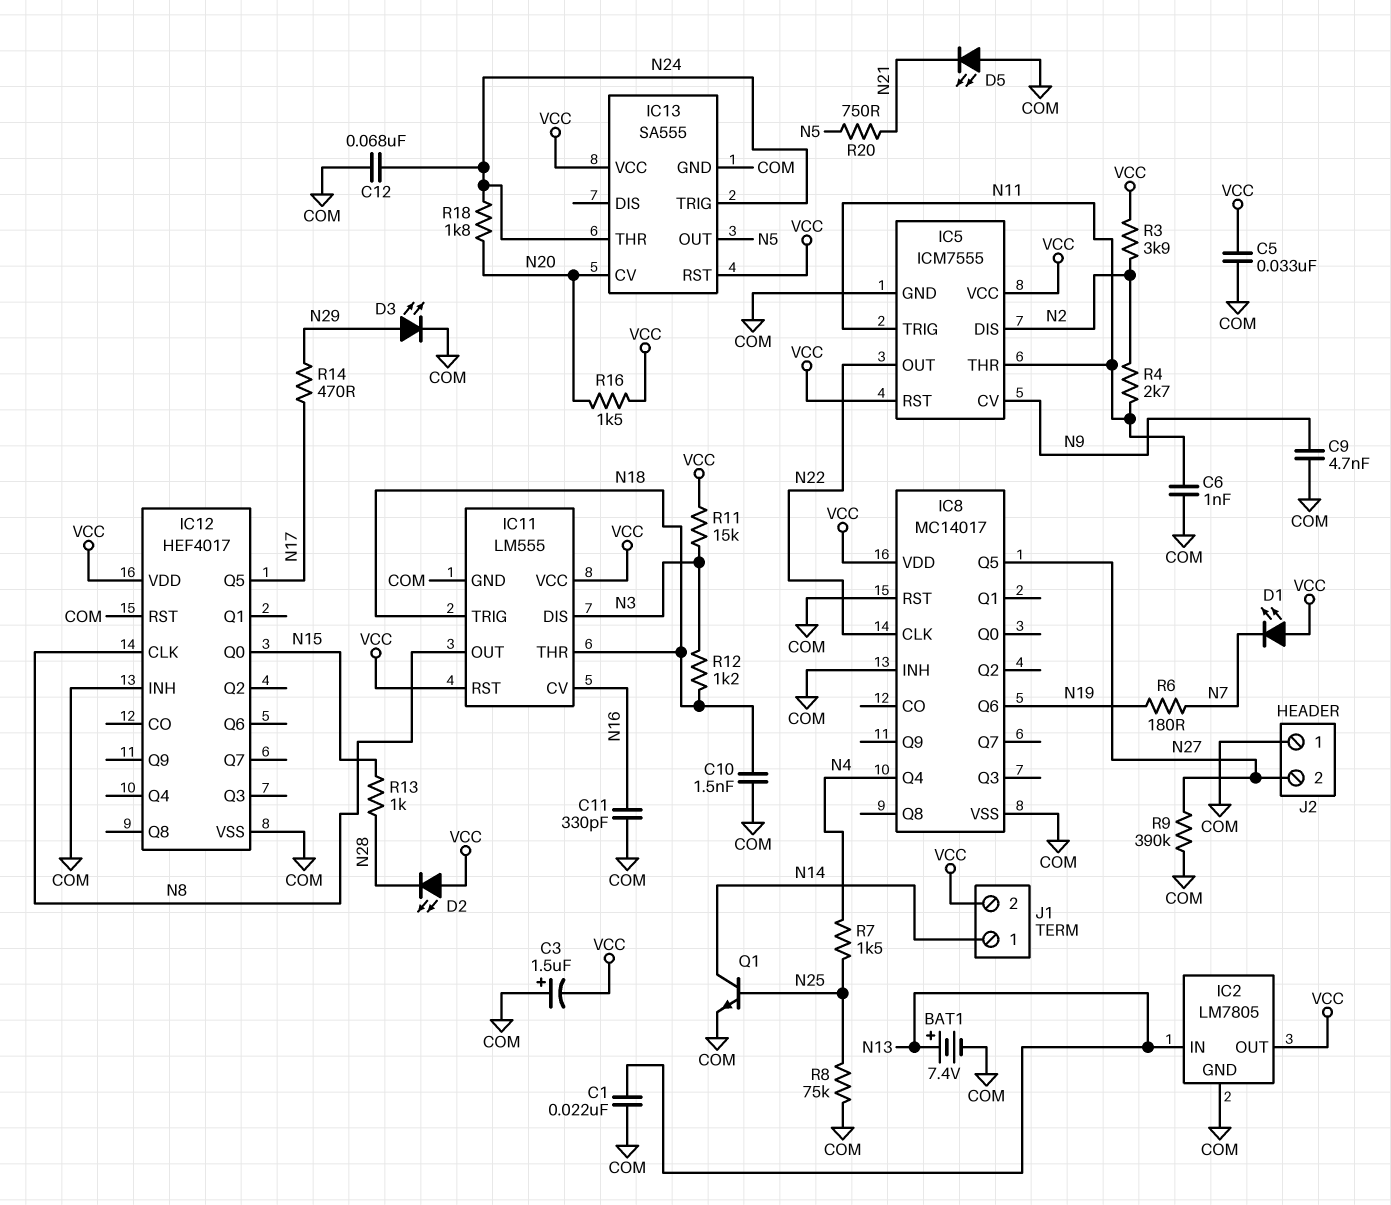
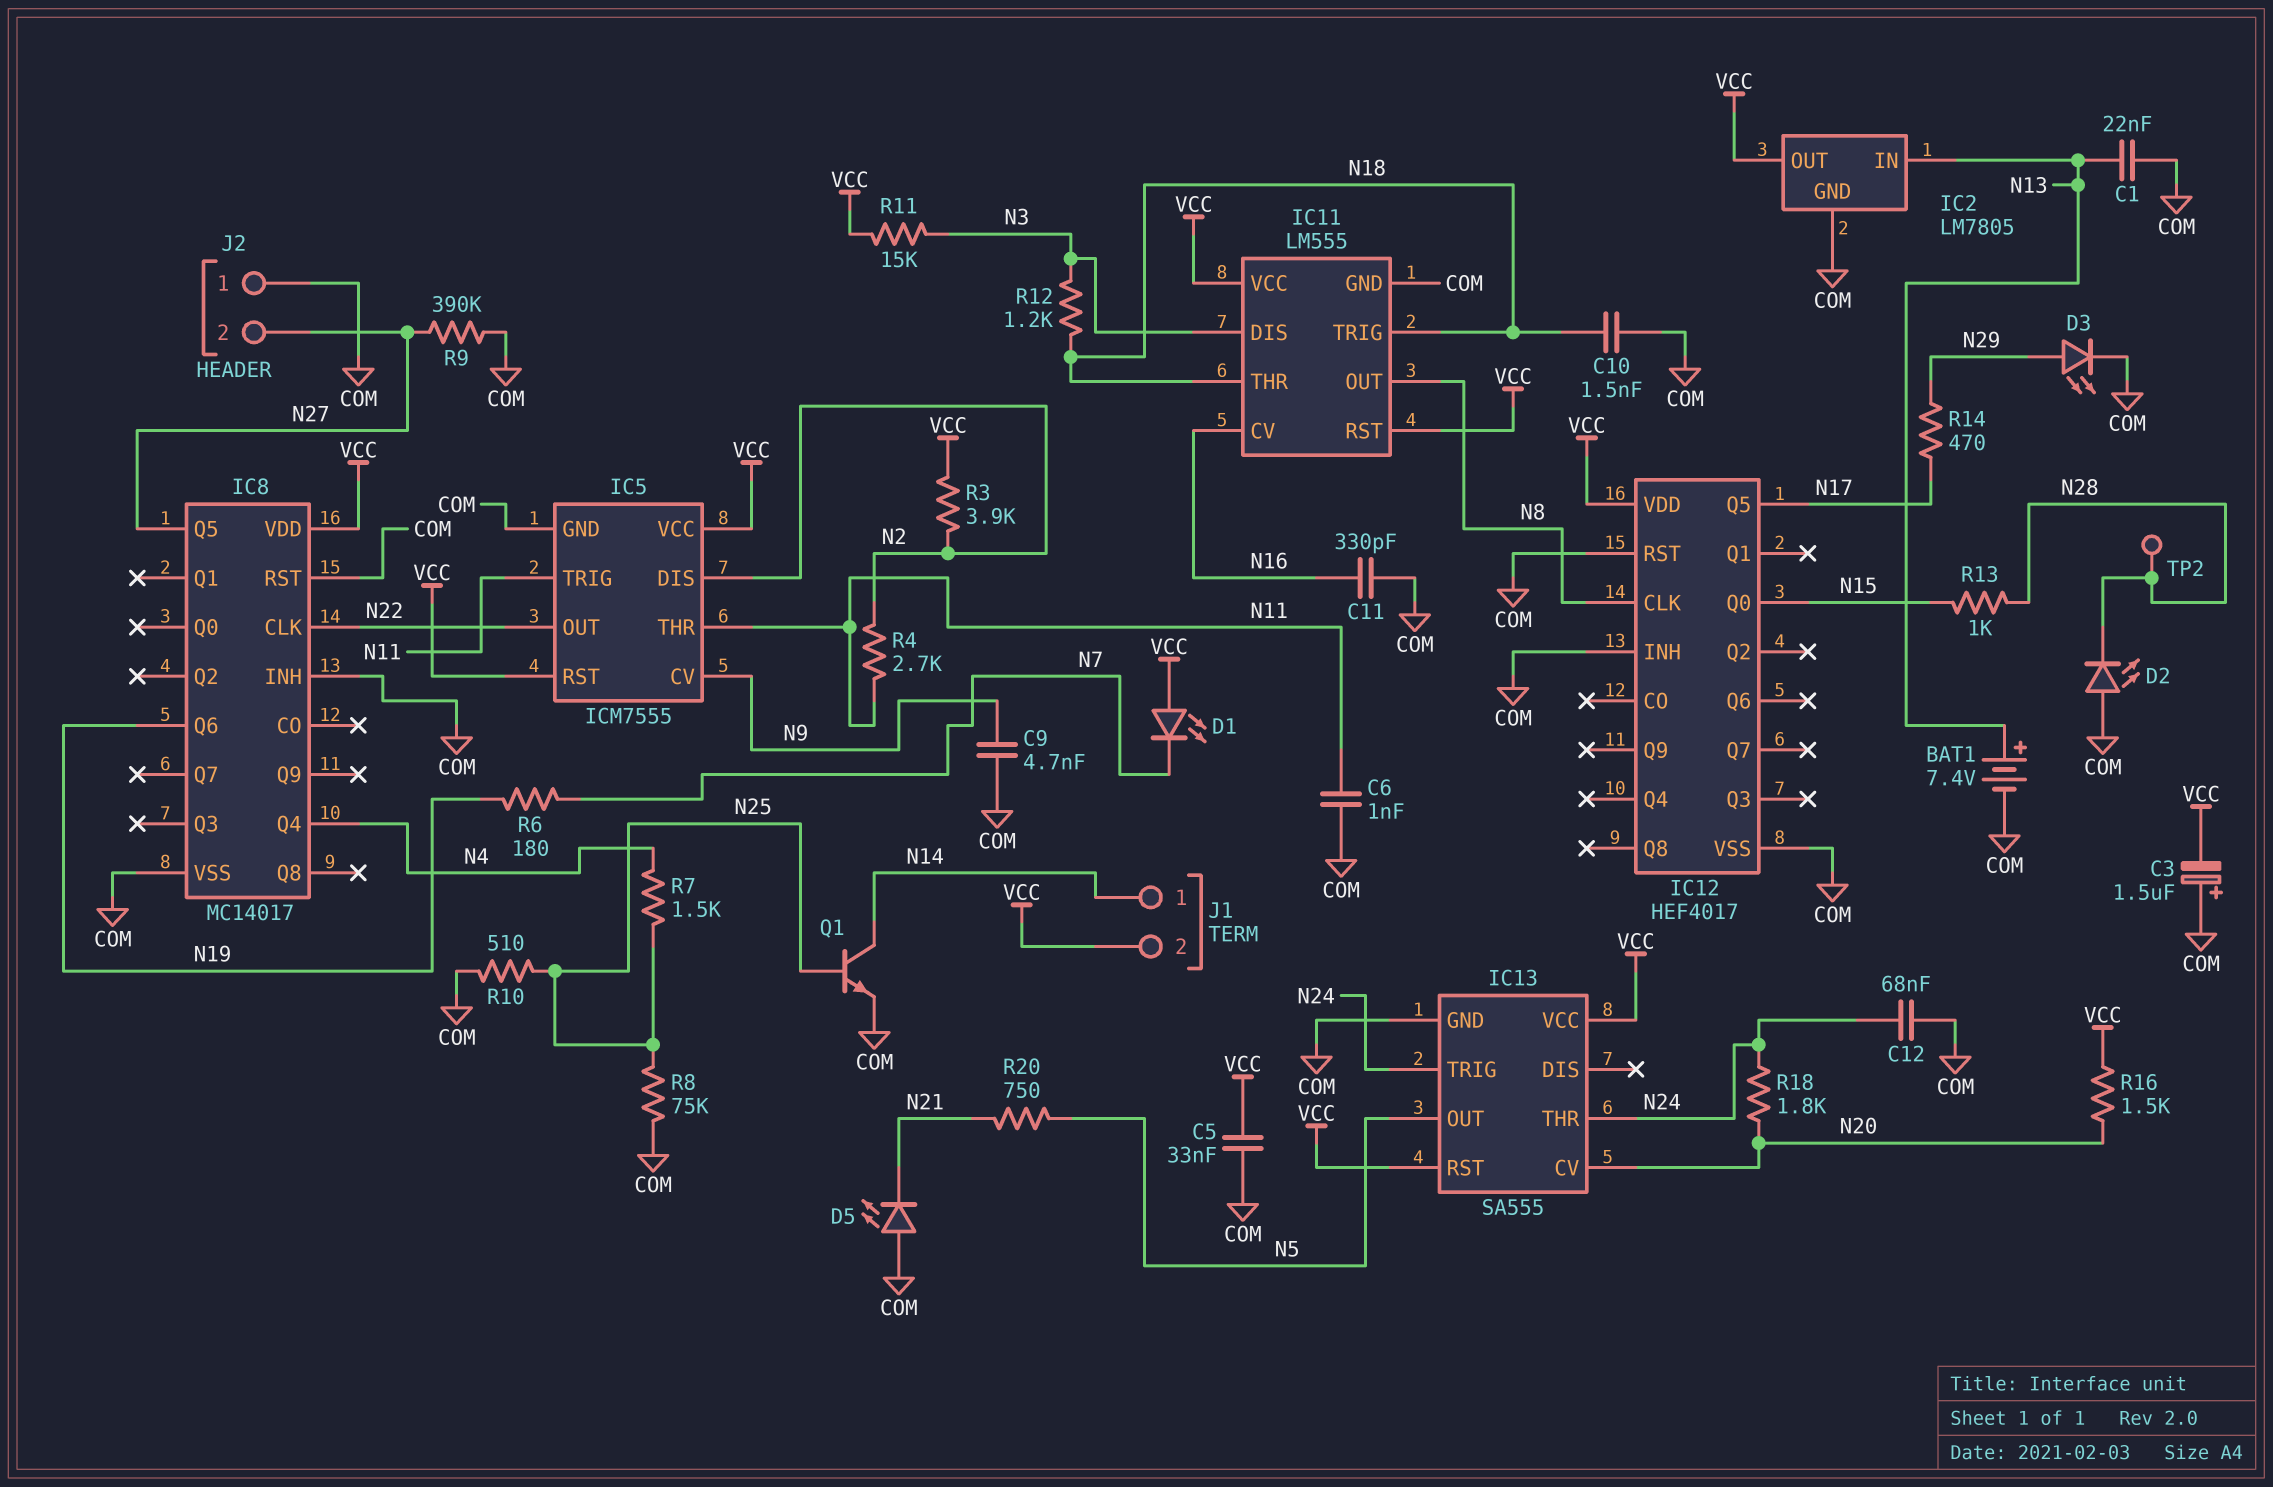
D2: LED (A VCC, K N28) -> LED (A COM, K N28)
R10: none -> 510 (COM, N25)
TP2: none -> test point (N28)

